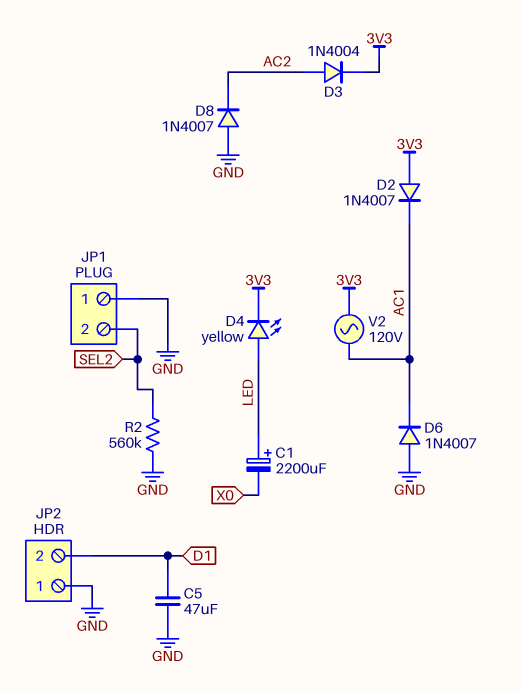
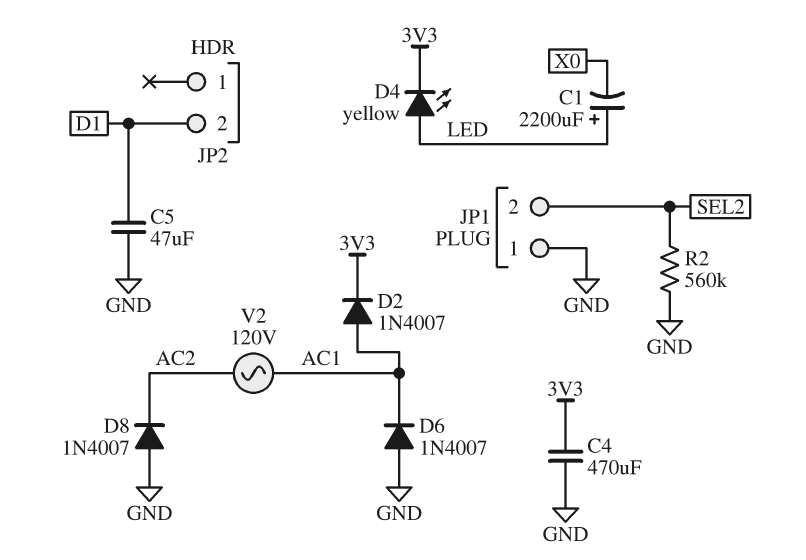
C4: none -> 470uF (3V3, GND)
D2: diode 1N4007 (A 3V3, K AC1) -> diode 1N4007 (A AC1, K 3V3)
D3: diode 1N4004 (A AC2, K 3V3) -> none
JP2 pin 1: GND -> none
V2: AC 120V (3V3, AC1) -> AC 120V (AC1, AC2)

